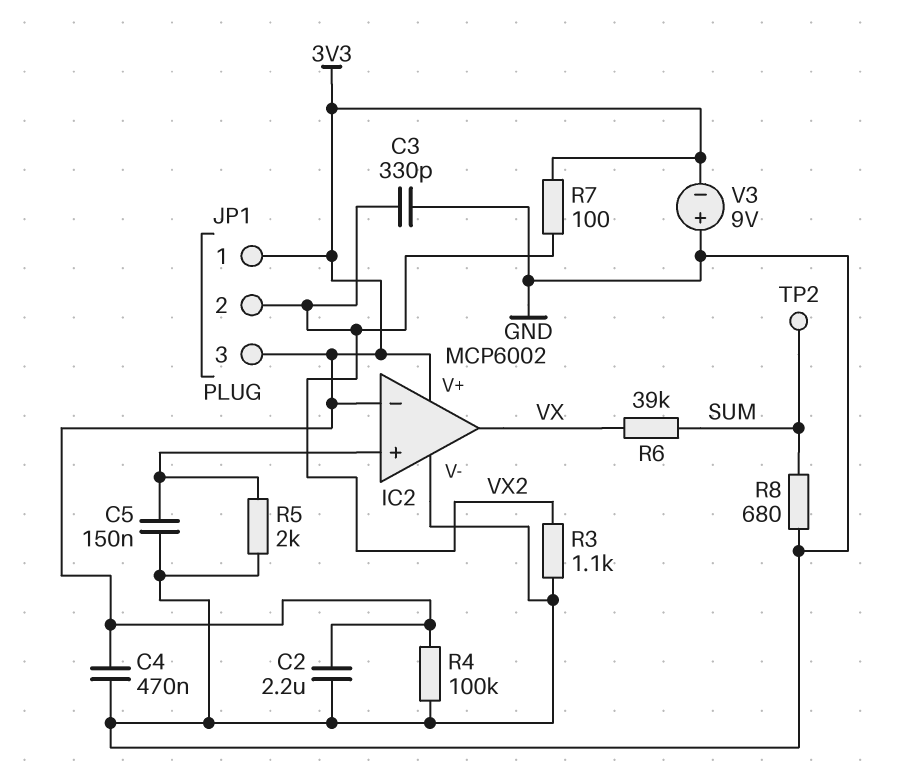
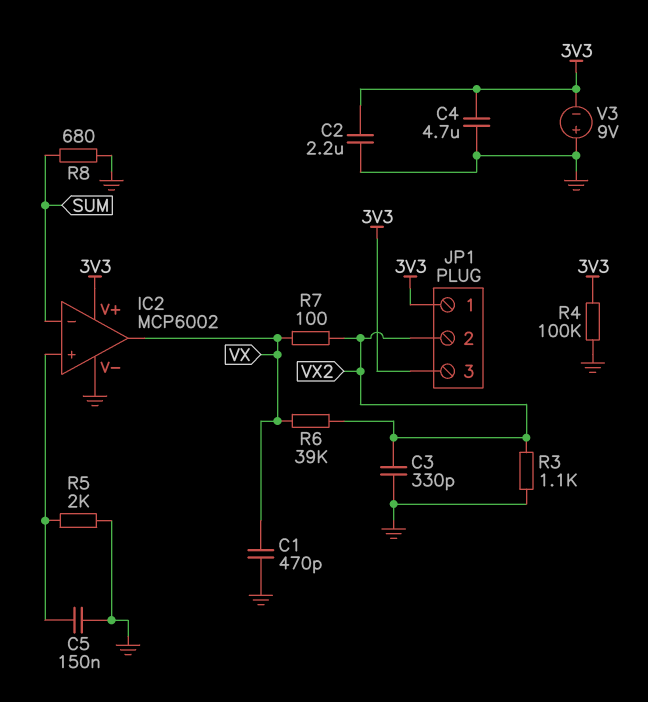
C1: none -> 470pF (GND, VX)
C4: 470nF (3V3, GND) -> 4.7uF (3V3, GND)
IC2 pin in-: 3V3 -> SUM
R6: 39k (SUM, VX) -> 39k (VX, VX2)
R7: 100 (3V3, VX2) -> 100 (VX, VX2)
TP2: test point (SUM) -> none

